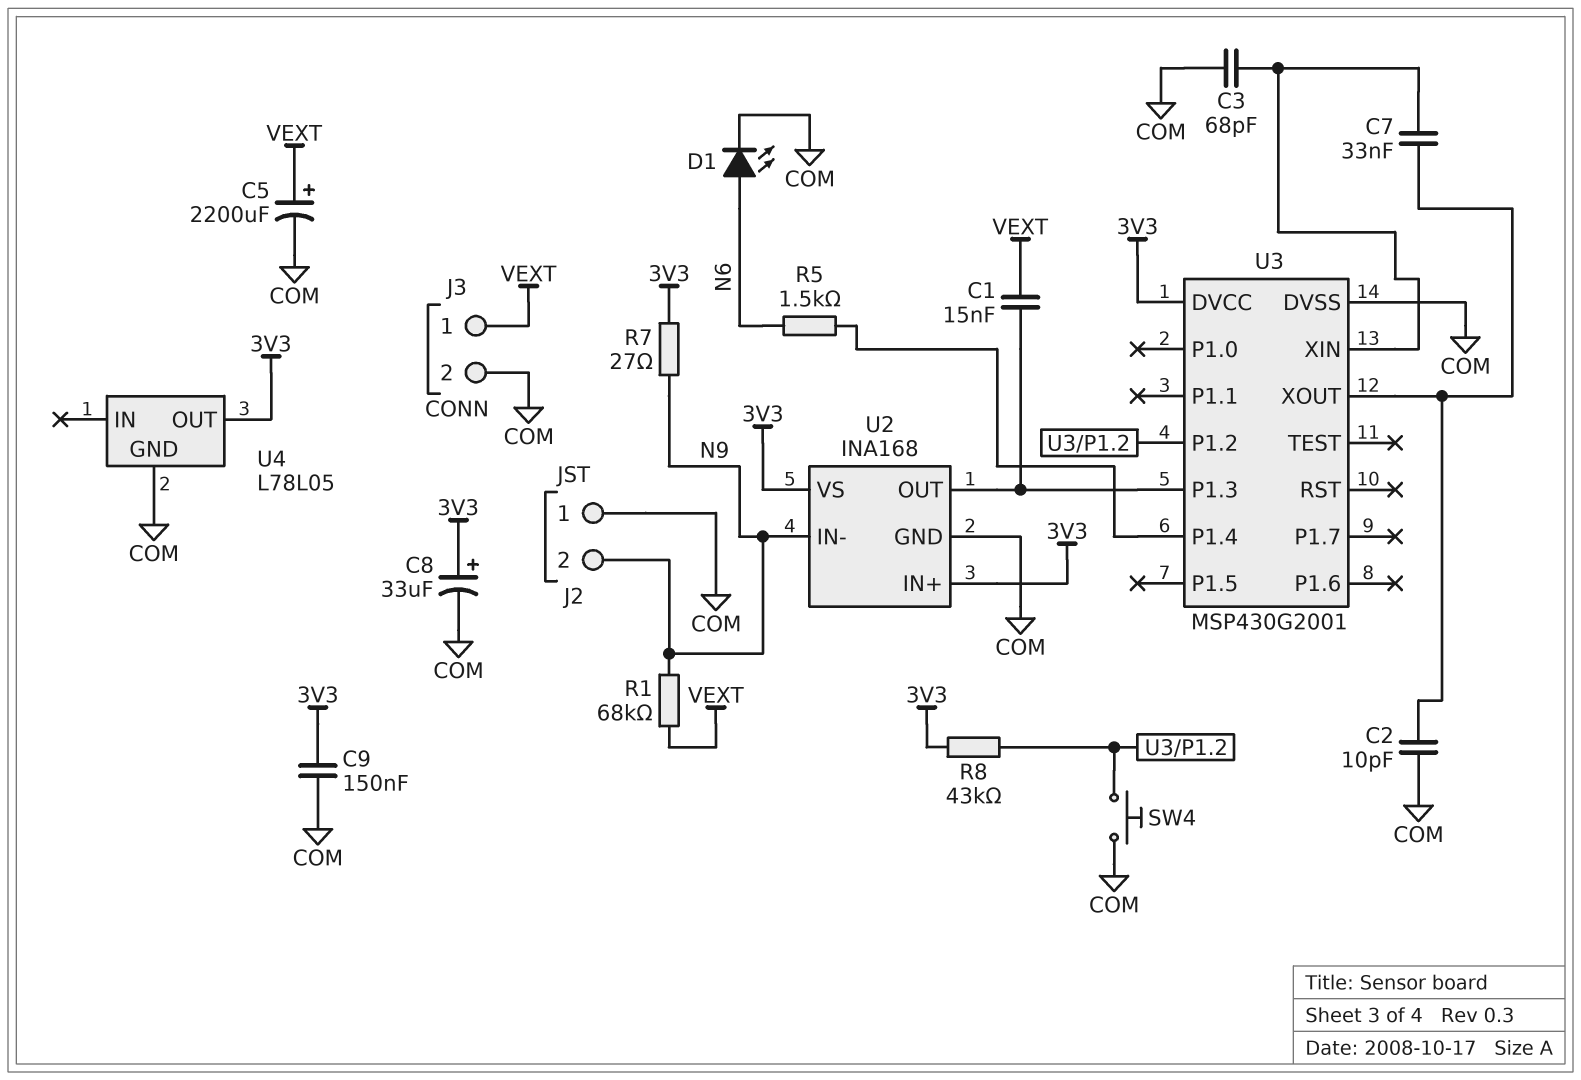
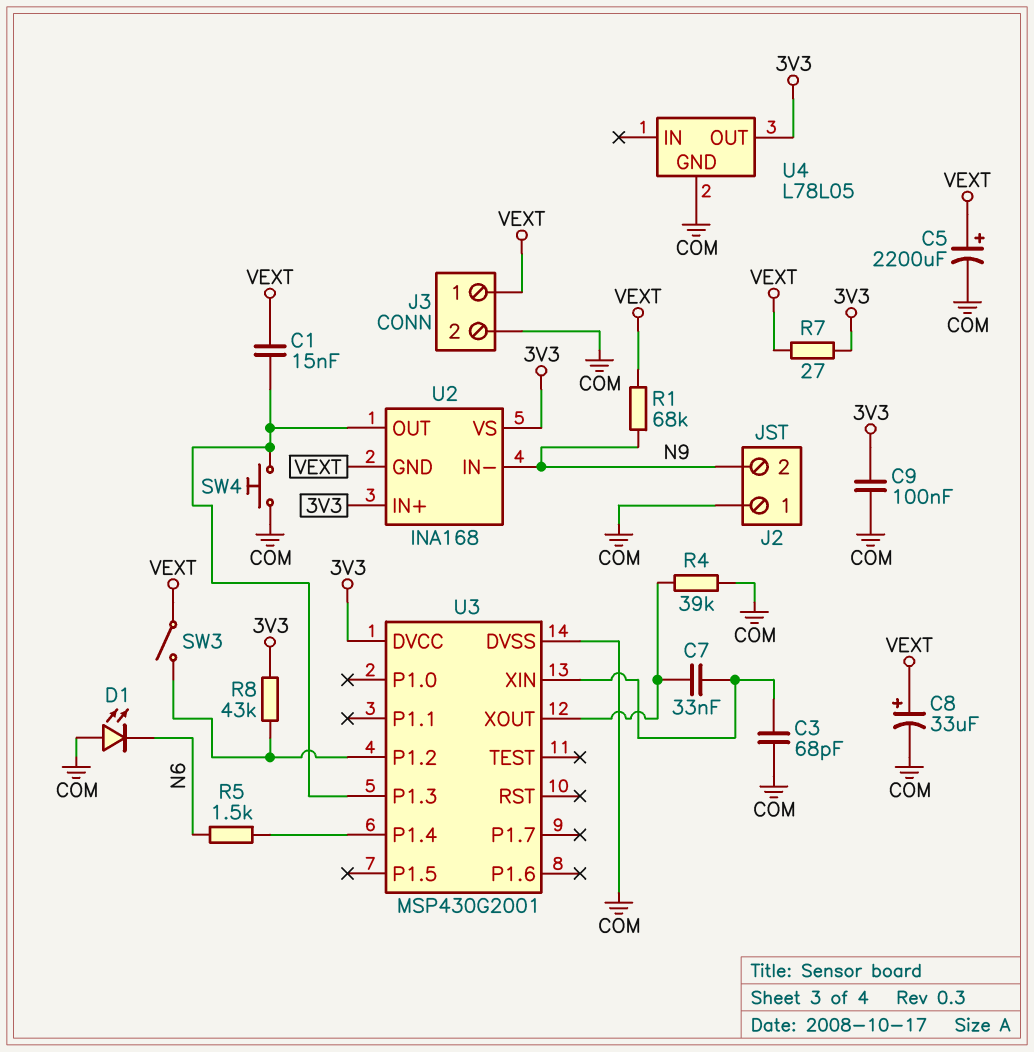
C2: 10pF (COM, U3/XOUT) -> none
C8: 33uF (plus 3V3, minus COM) -> 33uF (plus VEXT, minus COM)
C9: 150nF (3V3, COM) -> 100nF (3V3, COM)
D1: LED (A N6, K COM) -> LED (A COM, K N6)
R4: none -> 39k (COM, U3/XOUT)
R7: 27 (3V3, N9) -> 27 (3V3, VEXT)
SW3: none -> switch (U3/P1.2, VEXT)
SW4: button (COM, U3/P1.2) -> button (COM, U2/OUT)
U2 pin GND: COM -> VEXT

